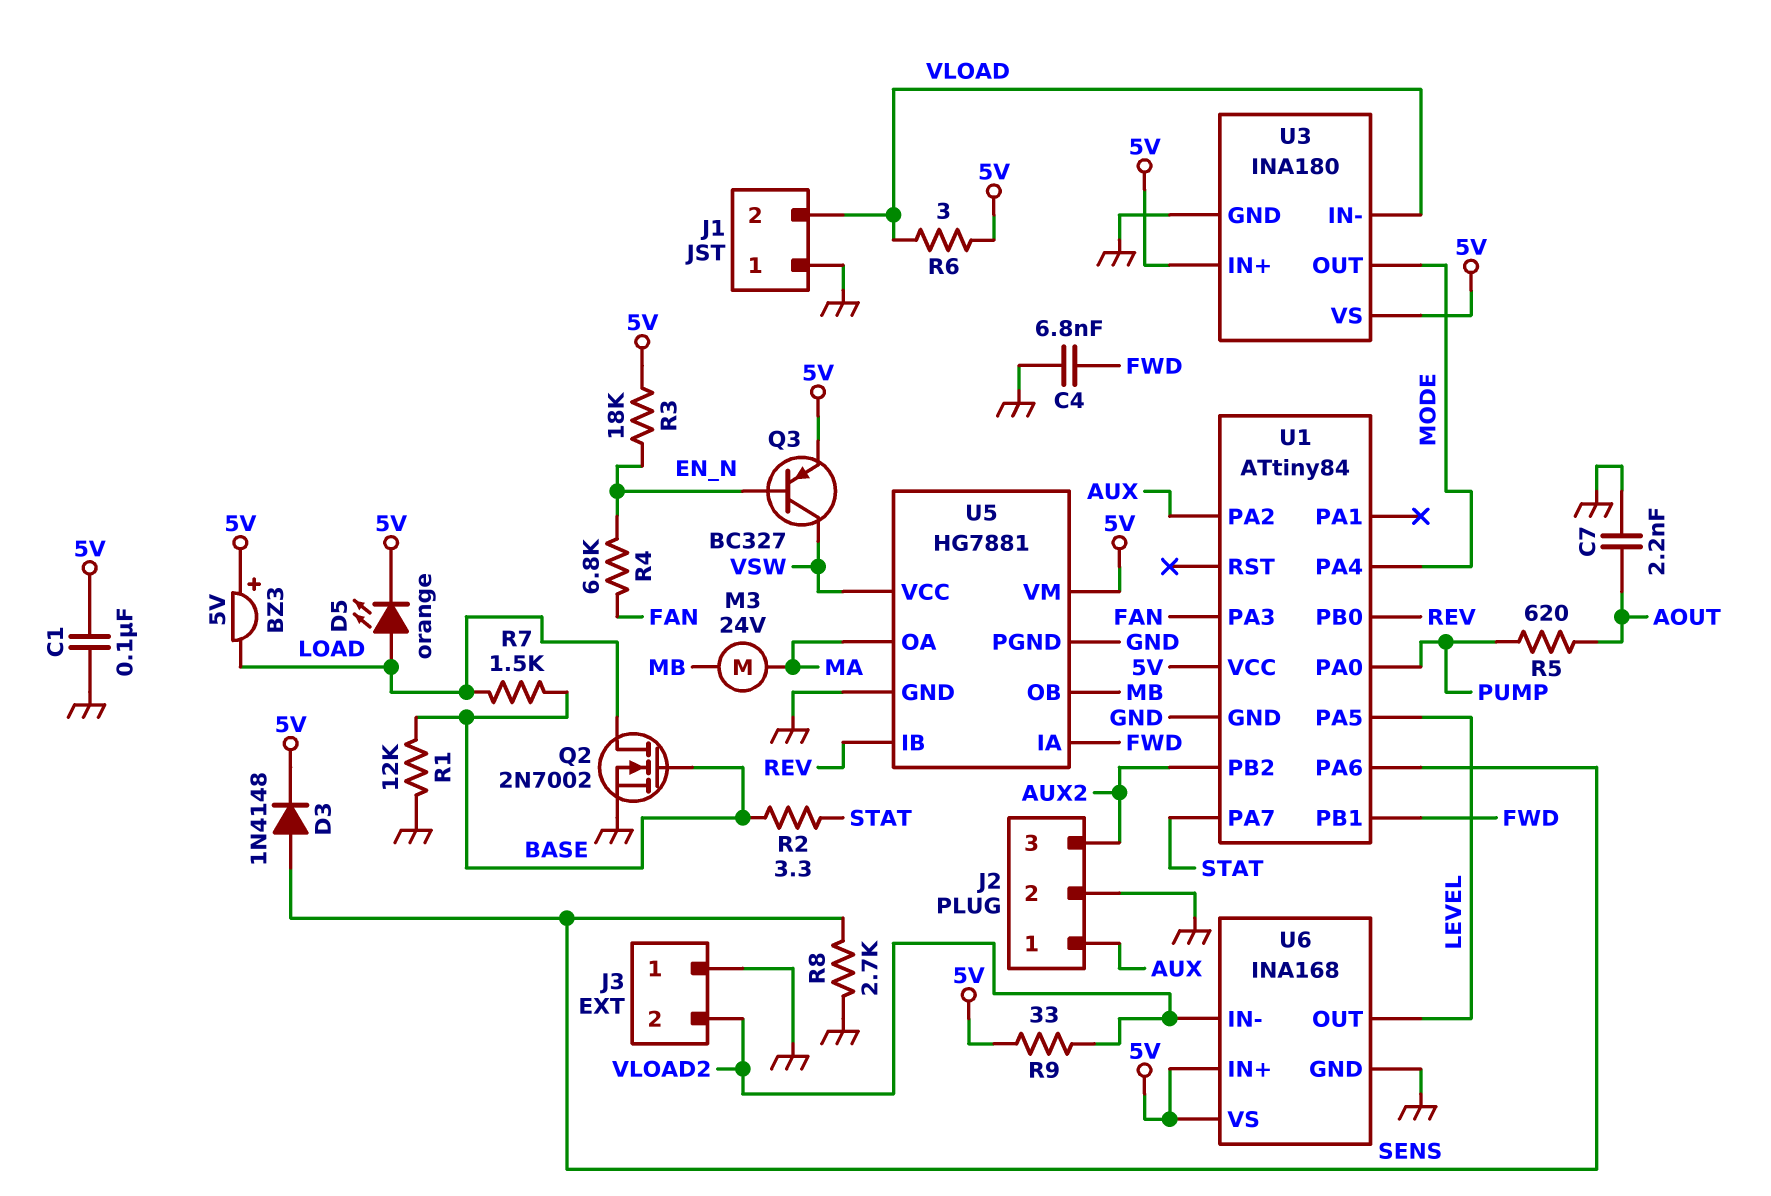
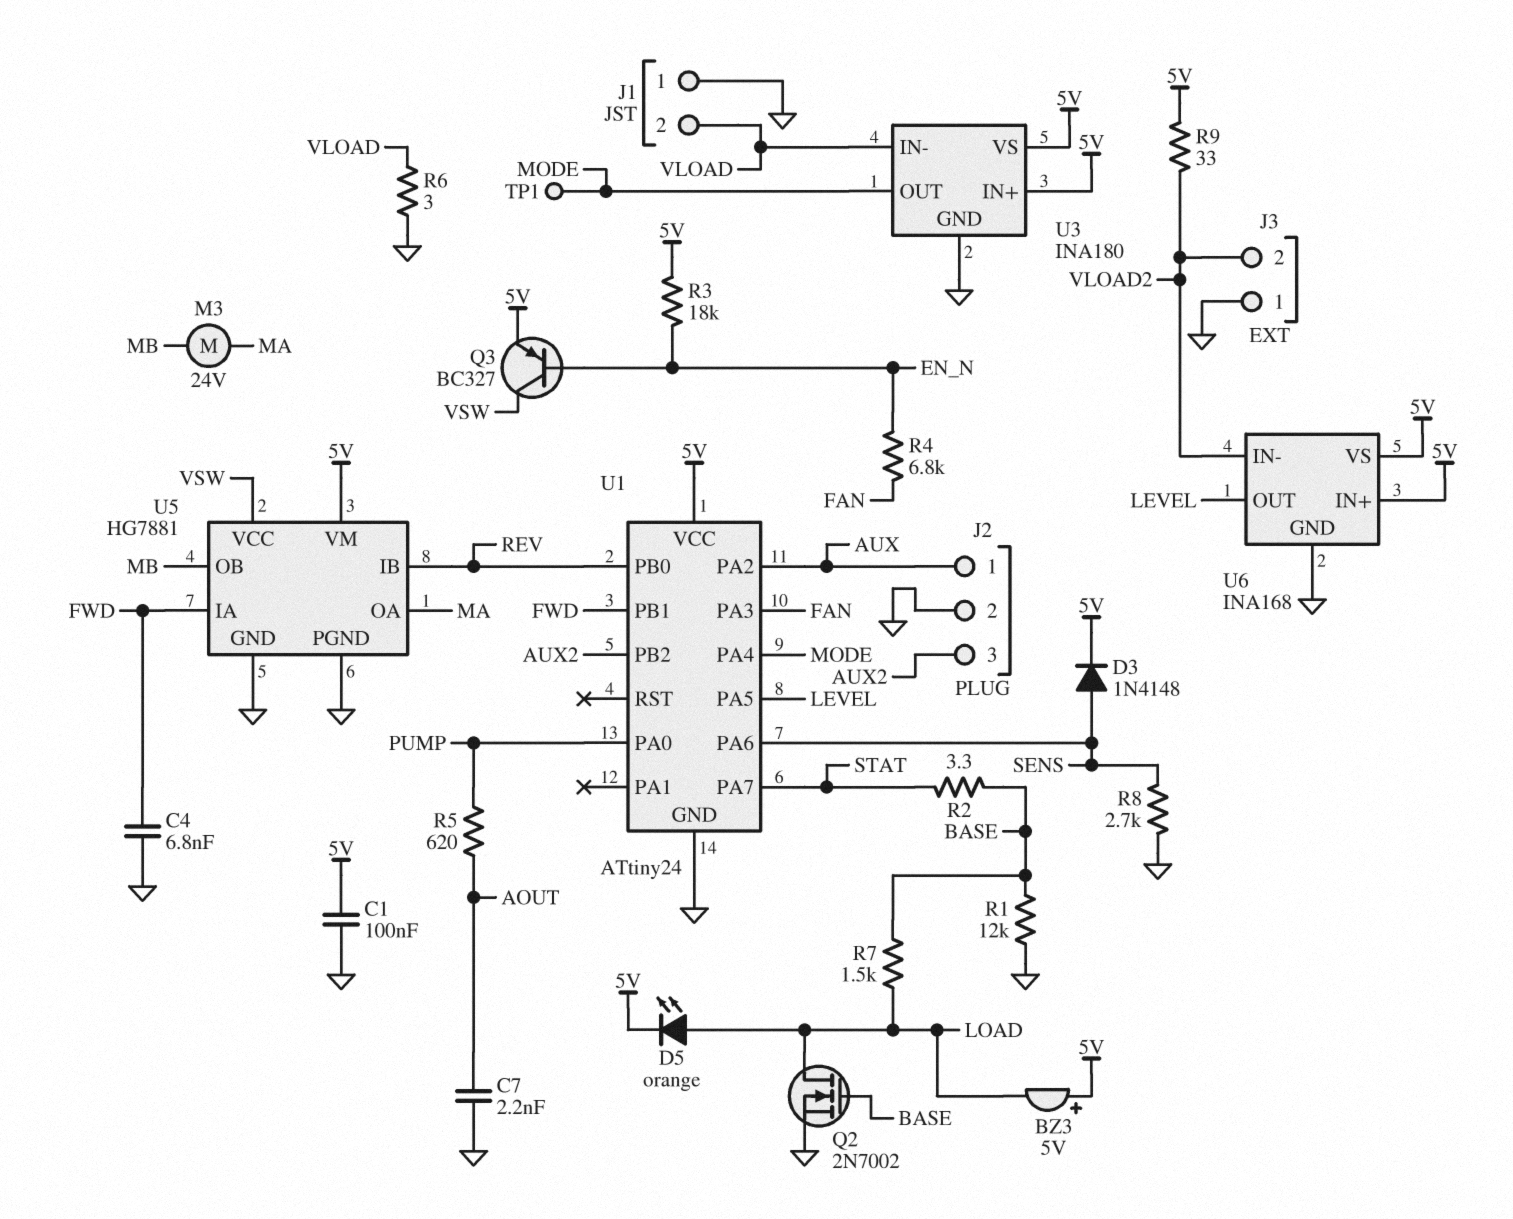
R6: 3 (5V, VLOAD) -> 3 (GND, VLOAD)
TP1: none -> test point (MODE)
U1: ATtiny84 -> ATtiny24

